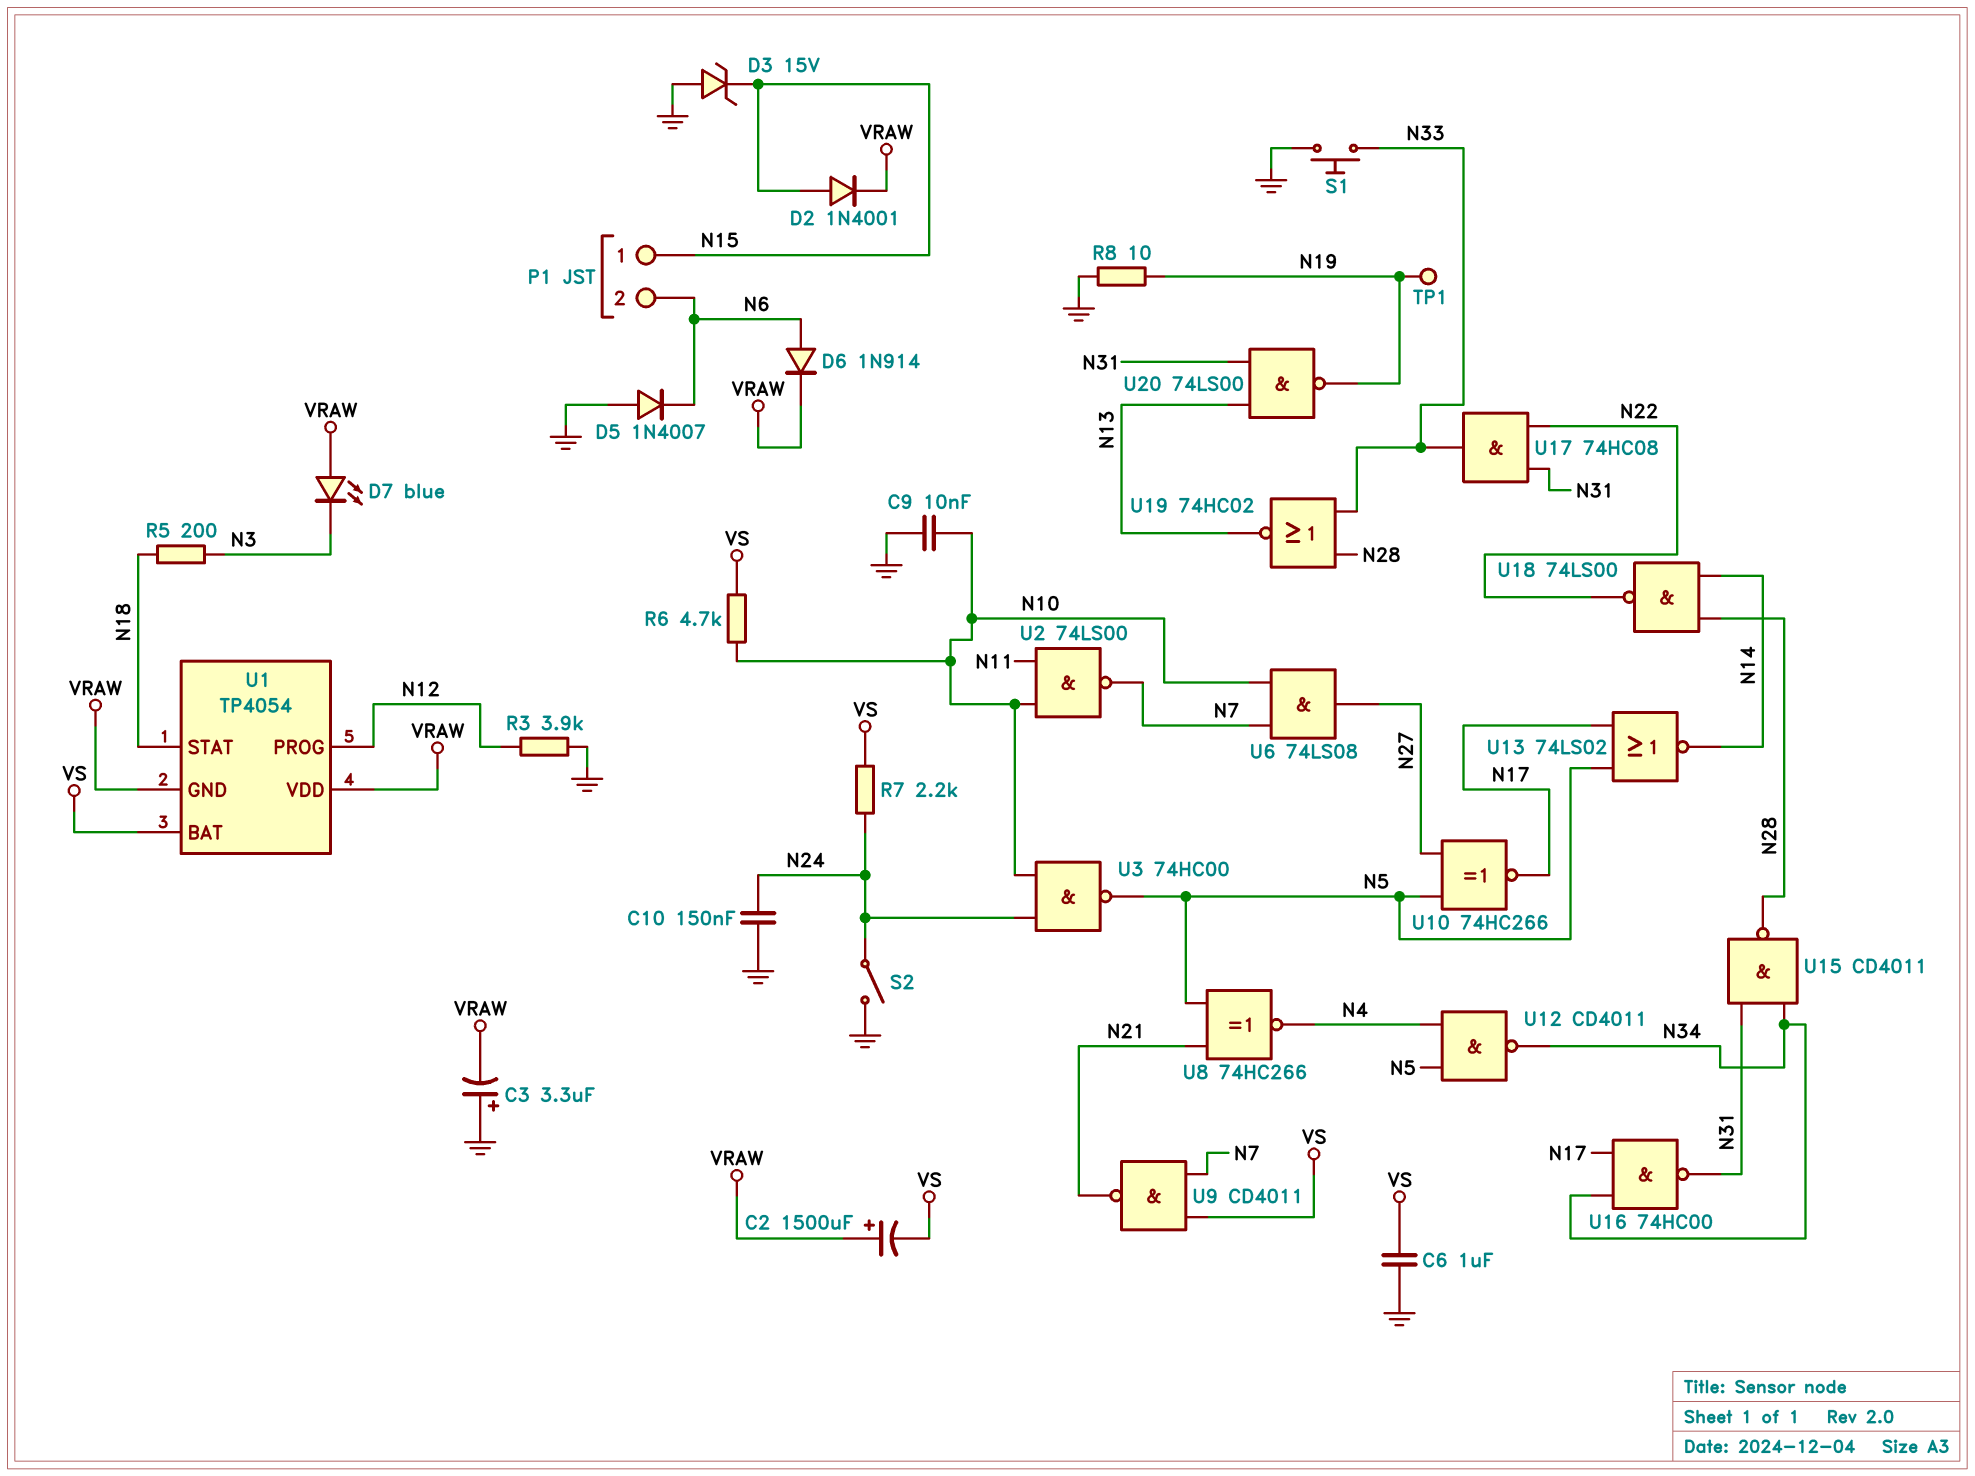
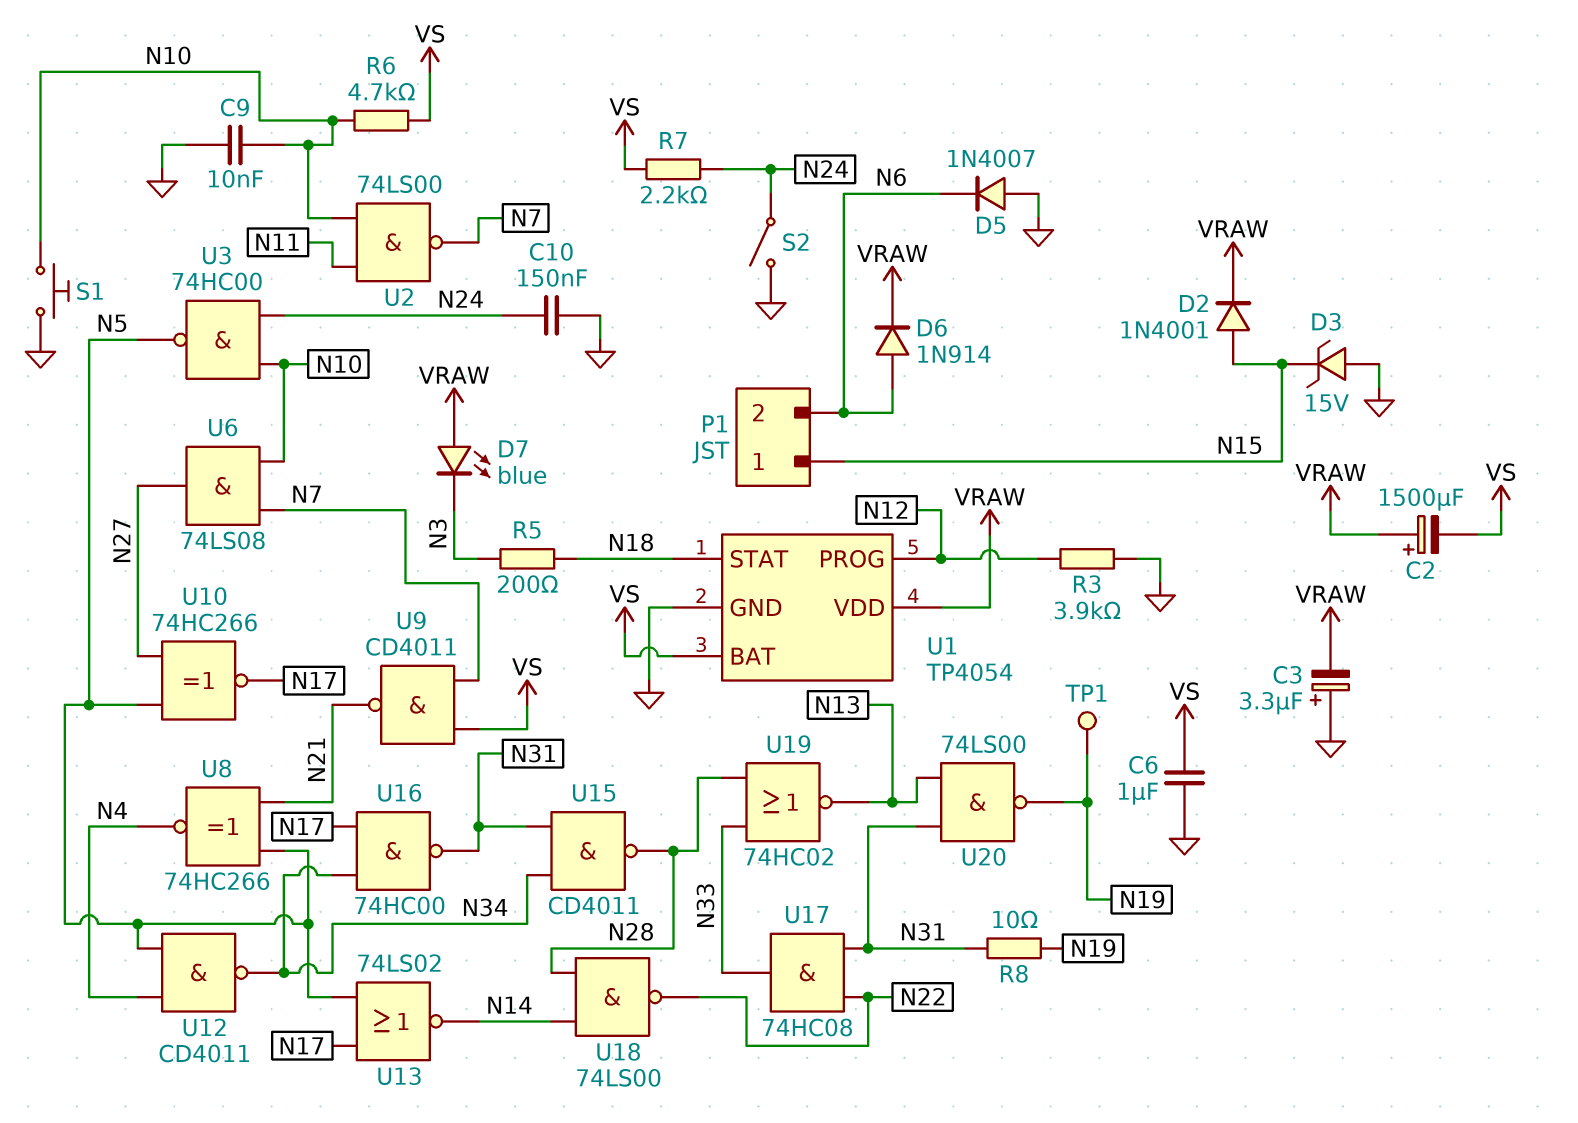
R8: 10 (GND, N19) -> 10 (N19, N31)
S1: button (GND, N33) -> button (GND, N10)
U1 pin GND: VRAW -> GND

